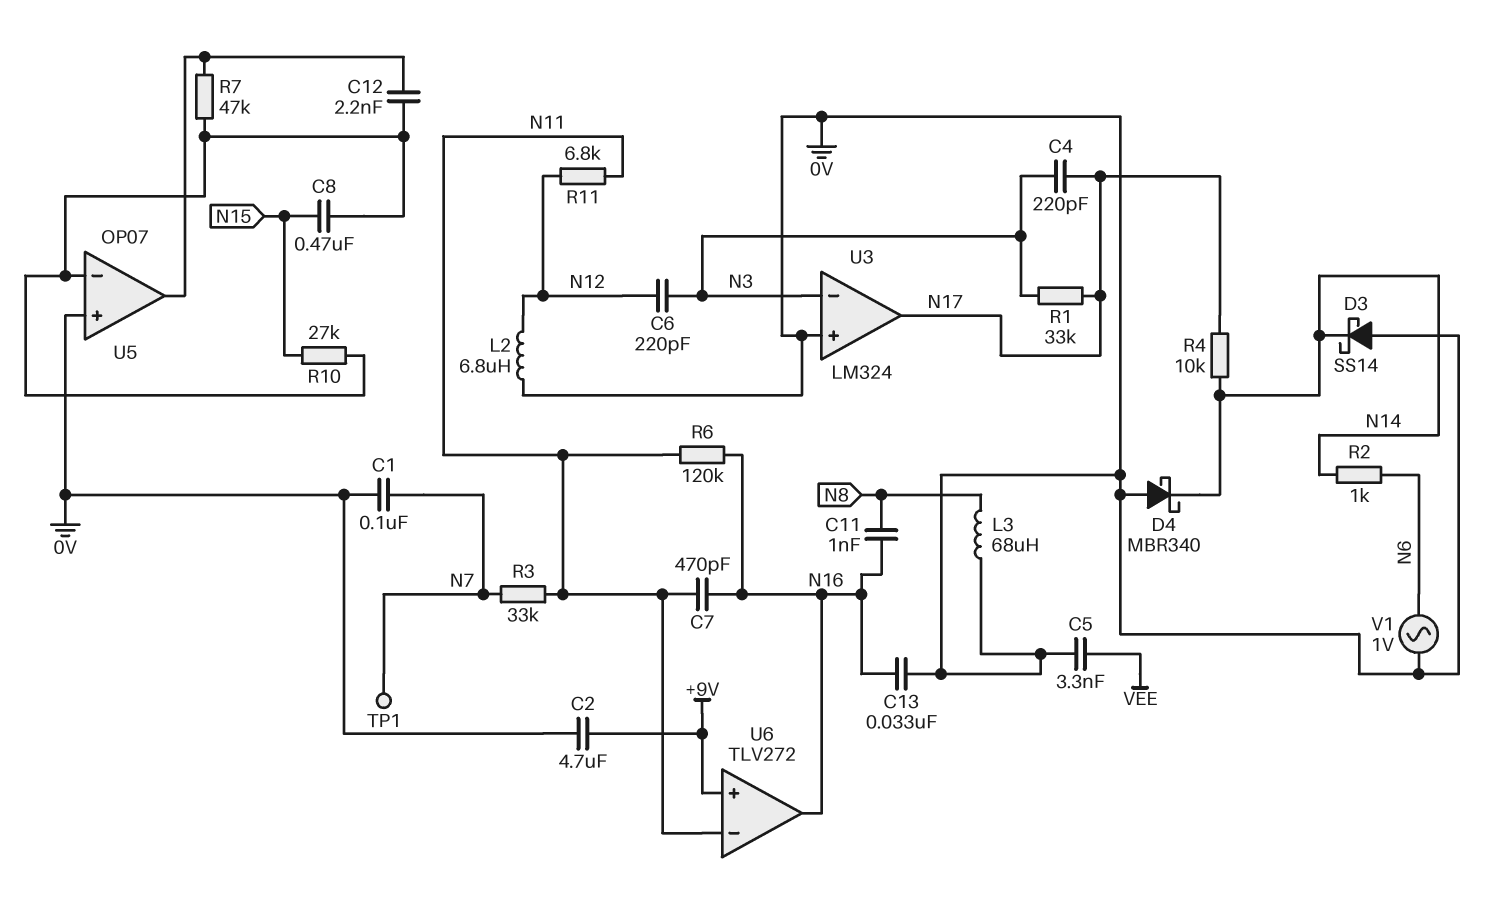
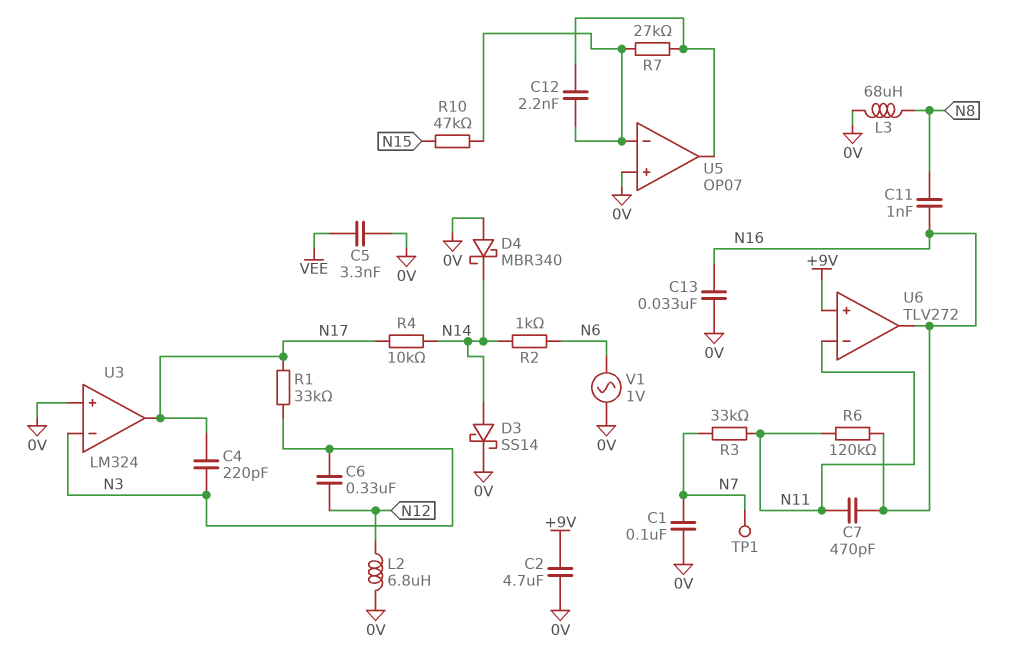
C6: 220pF (N3, N12) -> 330nF (N3, N12)
C8: 470nF (N15, U5/in-) -> none
D3: schottky SS14 (A 0V, K N14) -> schottky SS14 (A N14, K 0V)
R7: 47k (U5/in-, U5/out) -> 27k (U5/in-, U5/out)
R10: 27k (N15, U5/in-) -> 47k (N15, U5/in-)
R11: 6.8k (N11, N12) -> none

